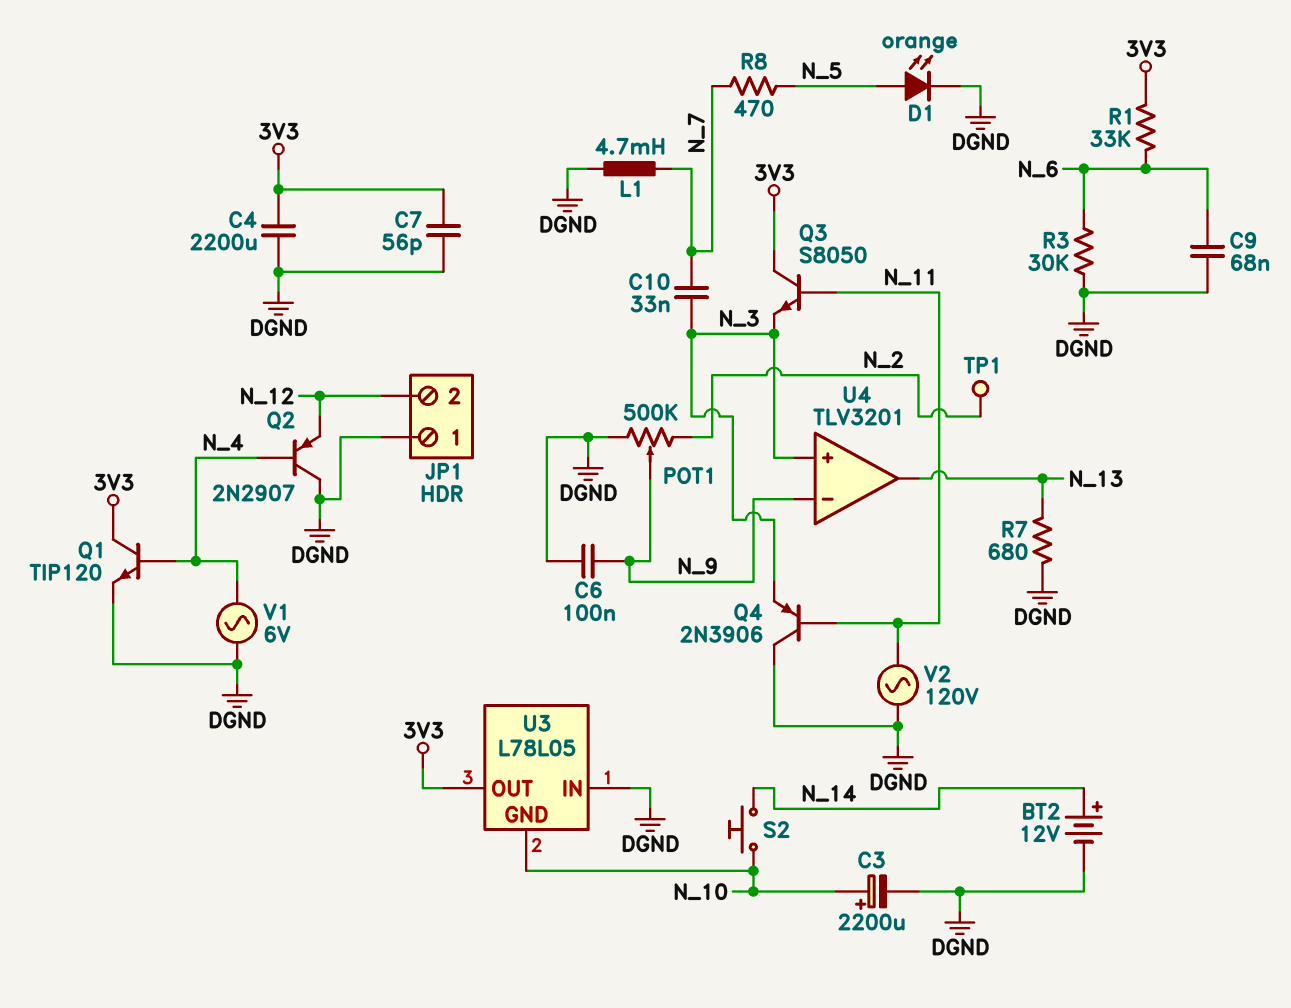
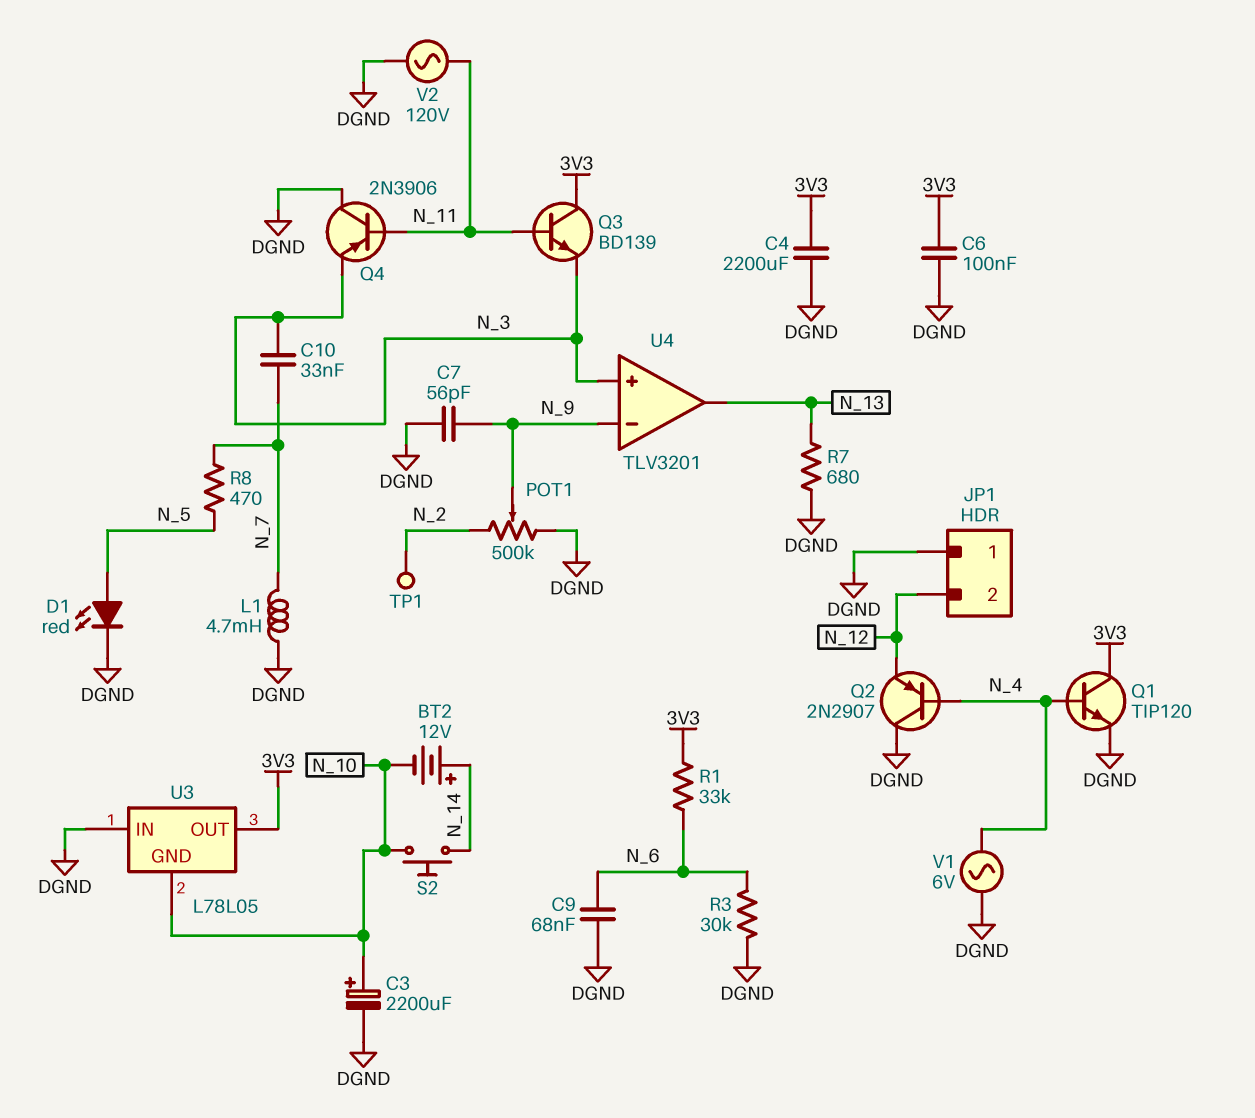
BT2: 12V (plus N_14, minus DGND) -> 12V (plus N_14, minus N_10)
C6: 100nF (DGND, N_9) -> 100nF (3V3, DGND)
C7: 56pF (3V3, DGND) -> 56pF (DGND, N_9)
D1: LED orange (A N_5, K DGND) -> LED red (A N_5, K DGND)
Q3: NPN S8050 (B N_11, C 3V3, E N_3) -> NPN BD139 (B N_11, C 3V3, E N_3)

